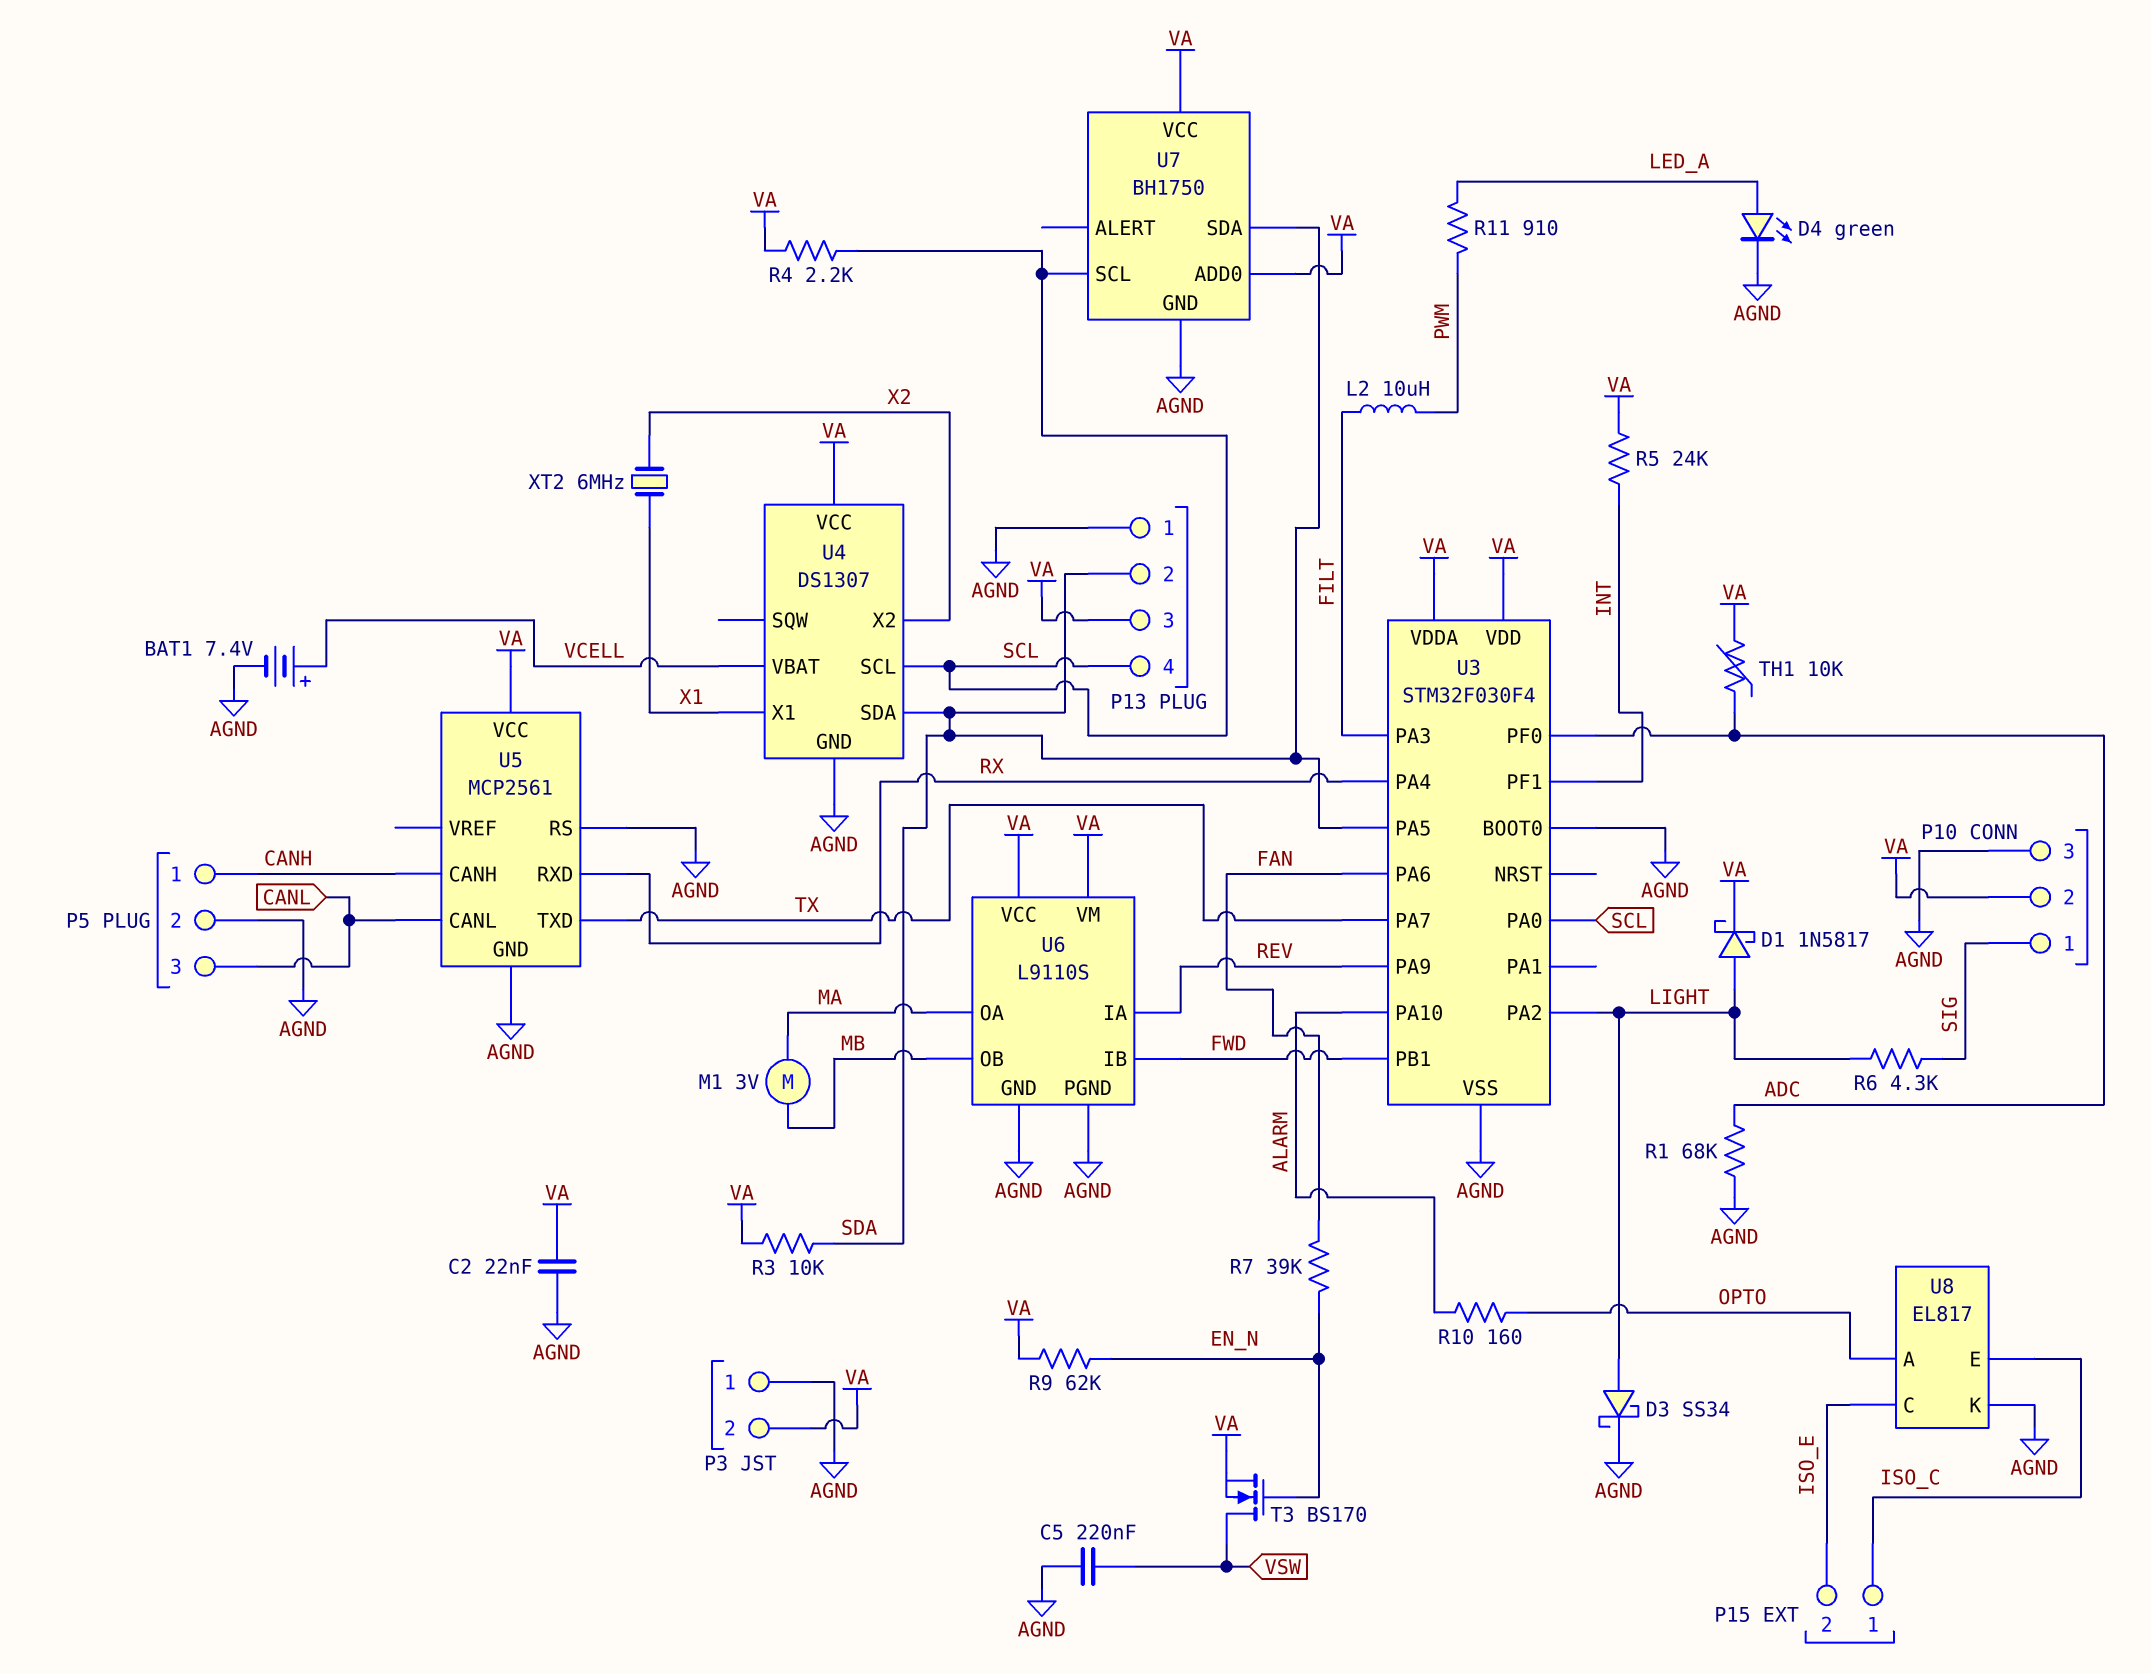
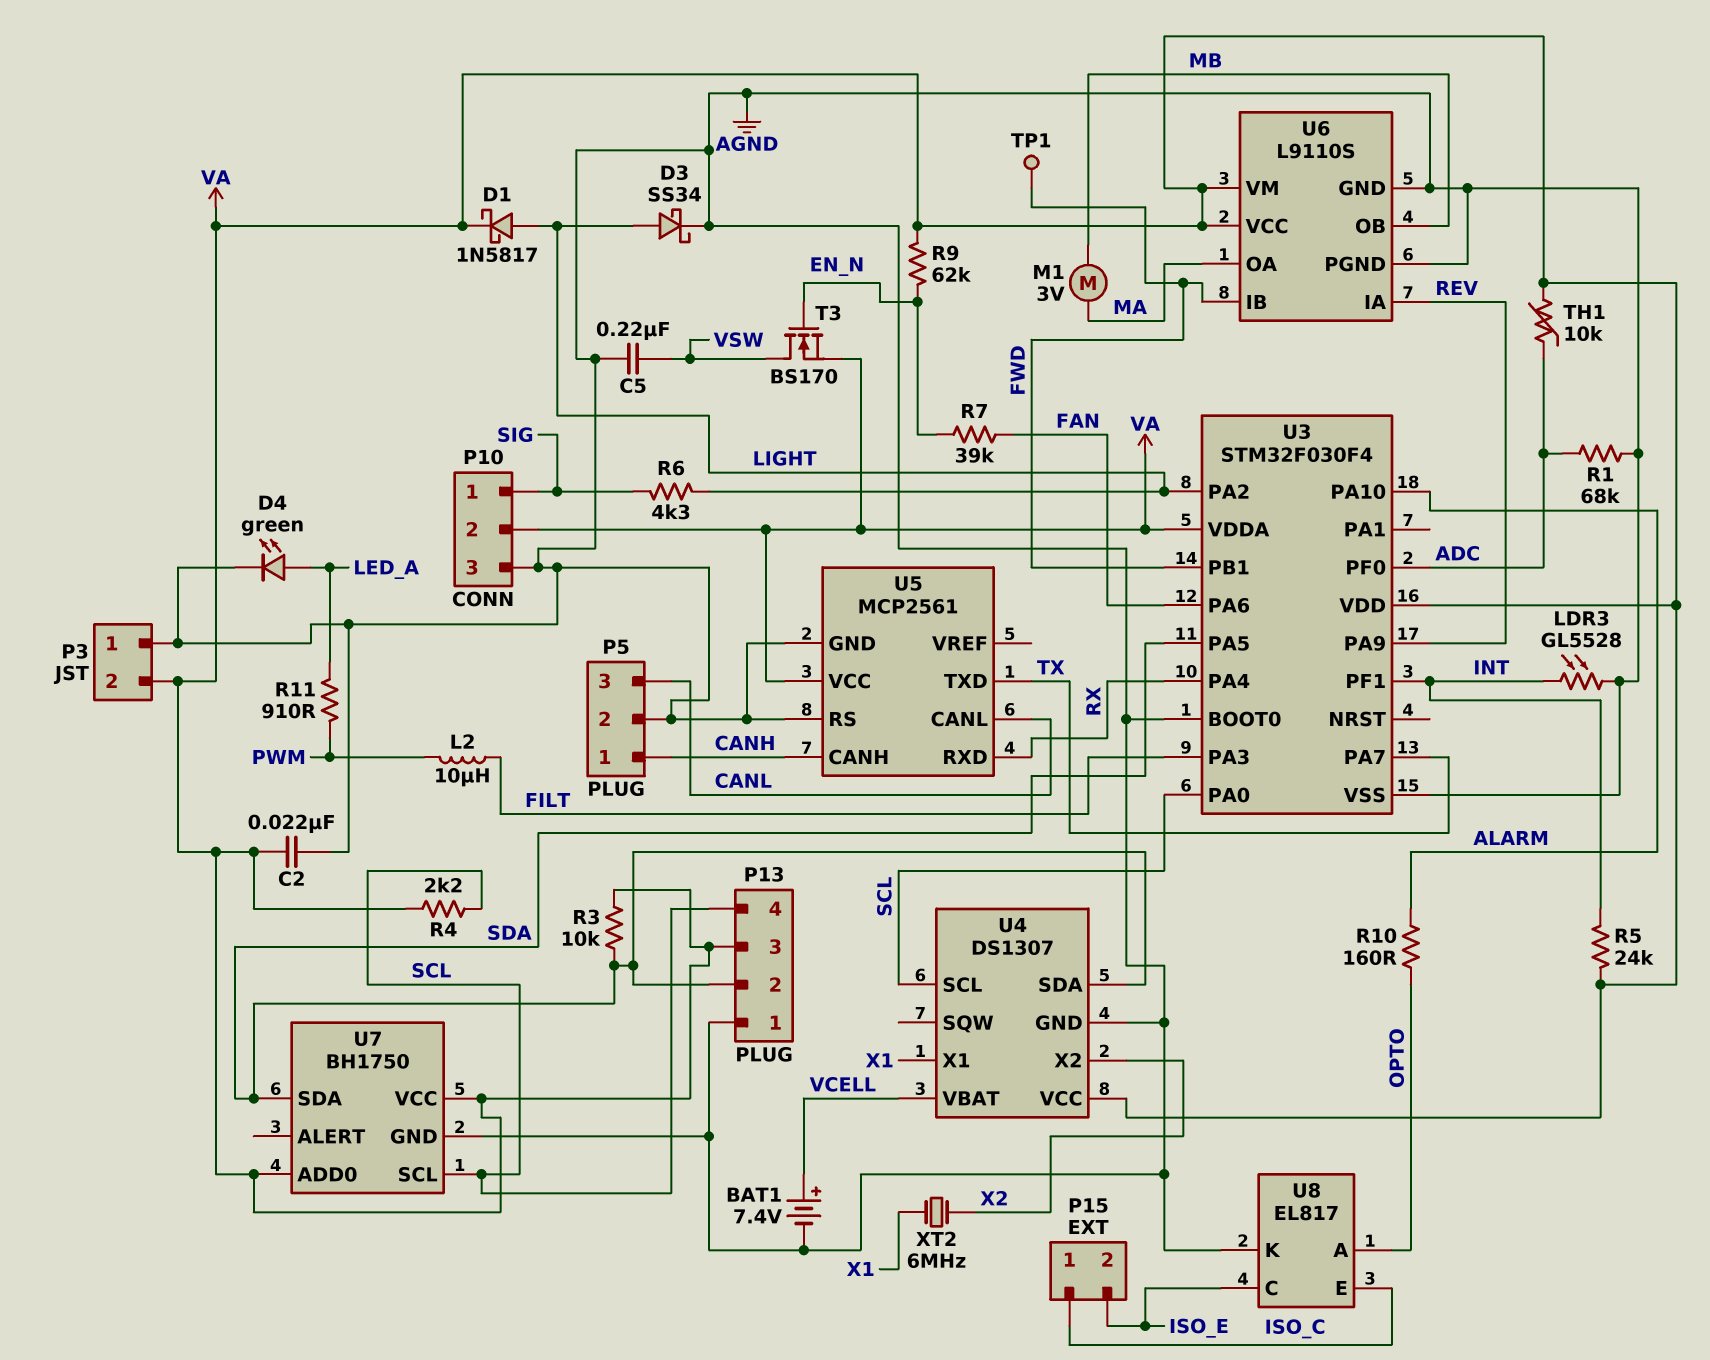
LDR3: none -> GL5528 (AGND, INT)
TP1: none -> test point (FWD)

